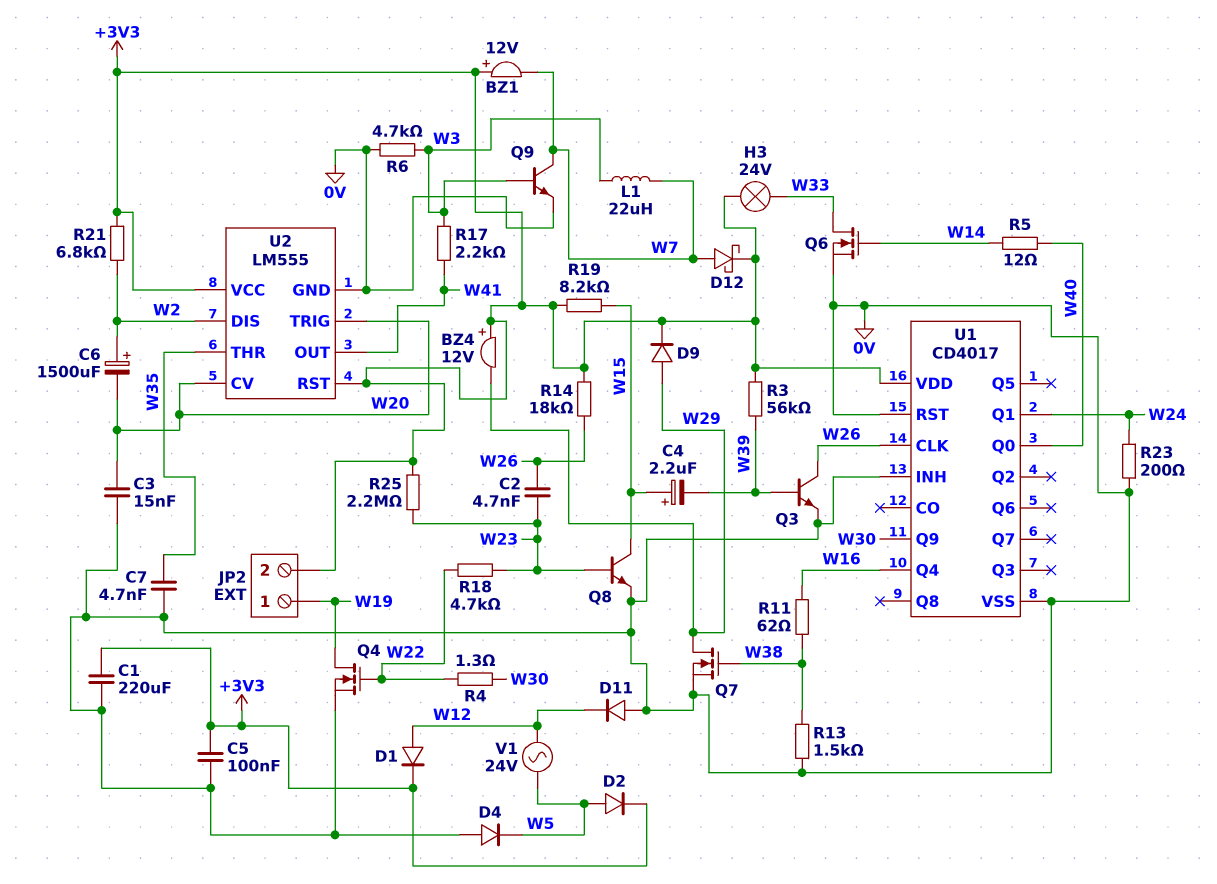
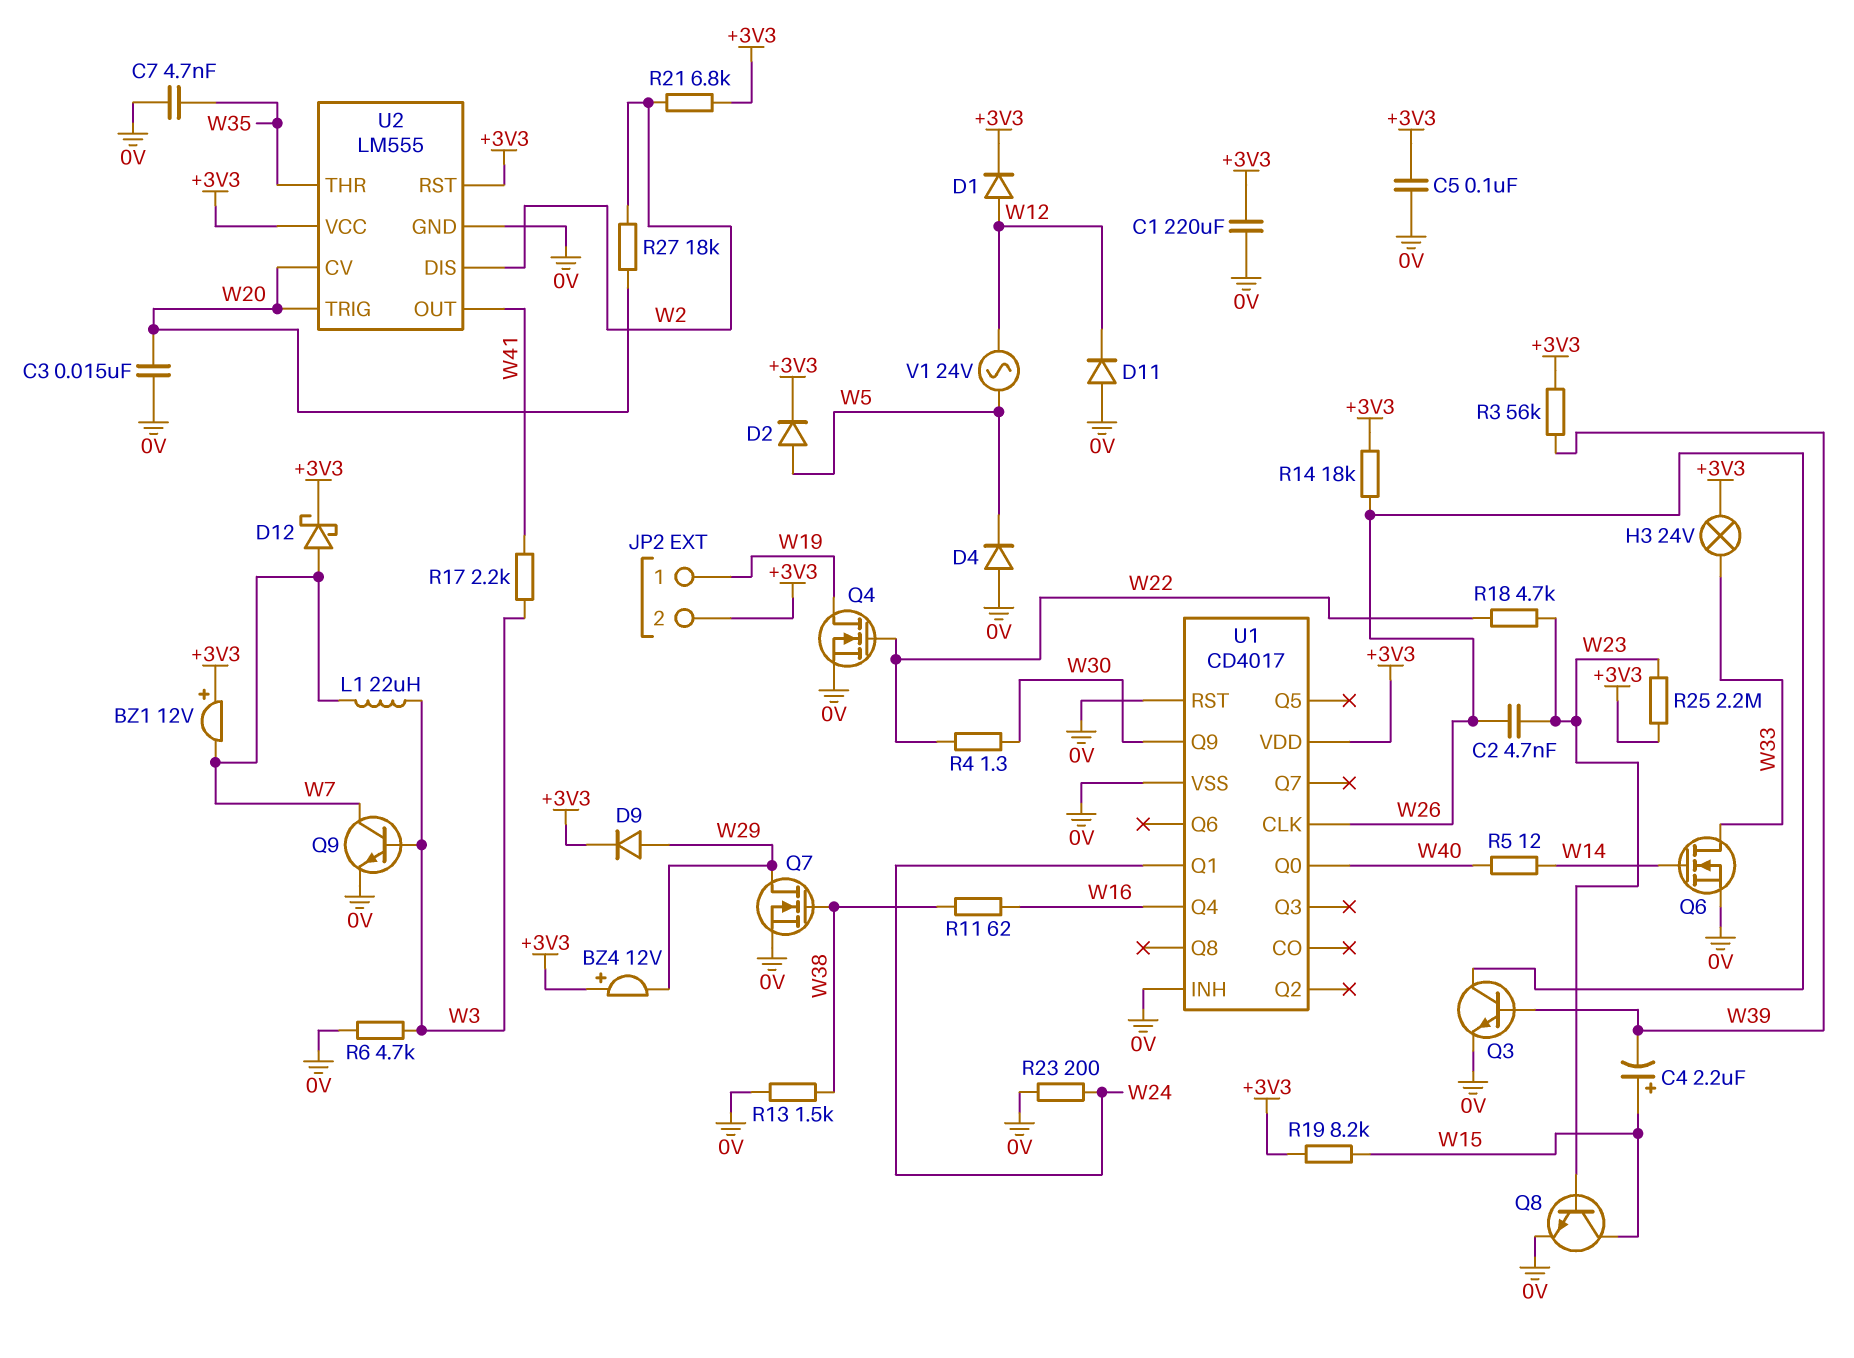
C6: 1500uF (plus W2, minus W20) -> none
R27: none -> 18k (W2, W20)

